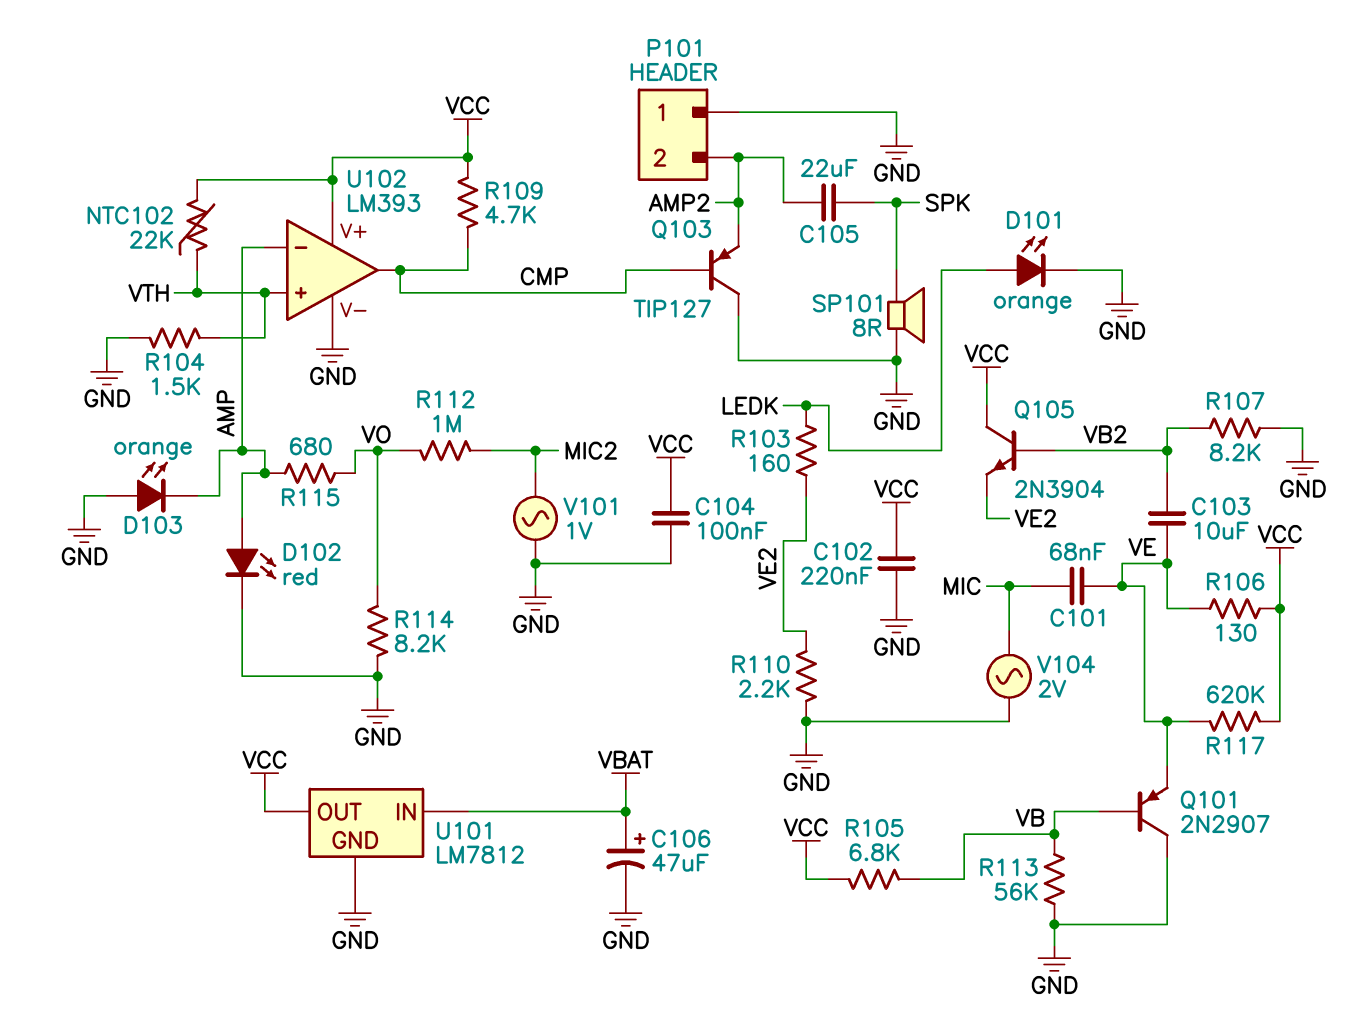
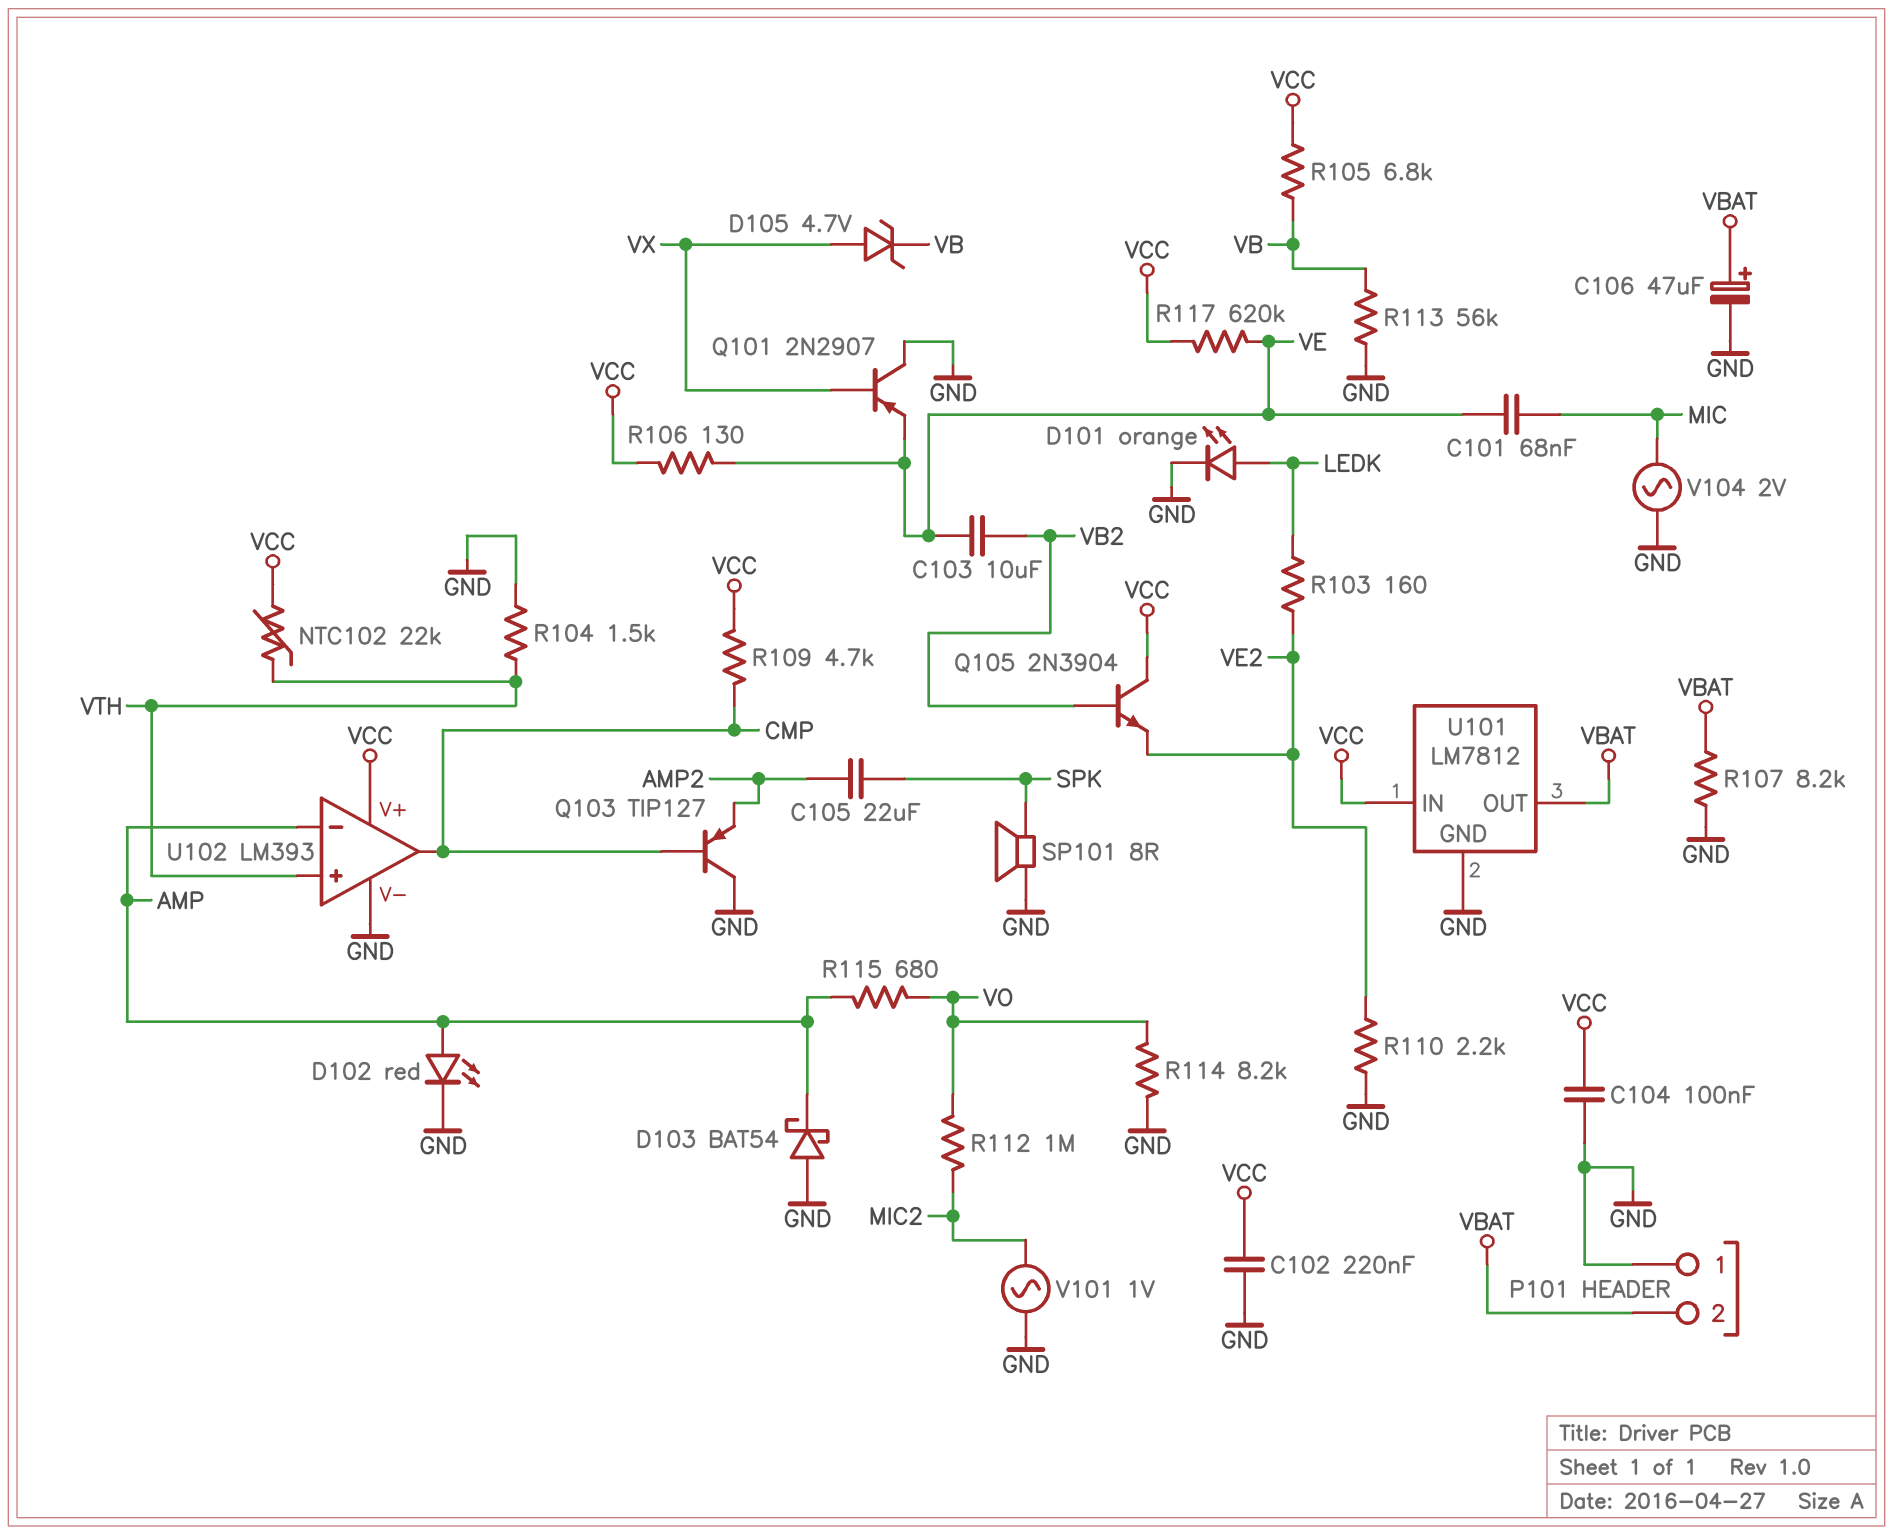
D103: LED orange (A GND, K AMP) -> schottky BAT54 (A GND, K AMP)
D105: none -> zener 4.7V (A VX, K VB)
P101 pin 2: AMP2 -> VBAT
Q101: PNP 2N2907 (B VB, C GND, E VE) -> PNP 2N2907 (B VX, C GND, E VE)
R107: 8.2k (GND, VB2) -> 8.2k (GND, VBAT)
U101 pin IN: VBAT -> VCC
U101 pin OUT: VCC -> VBAT

